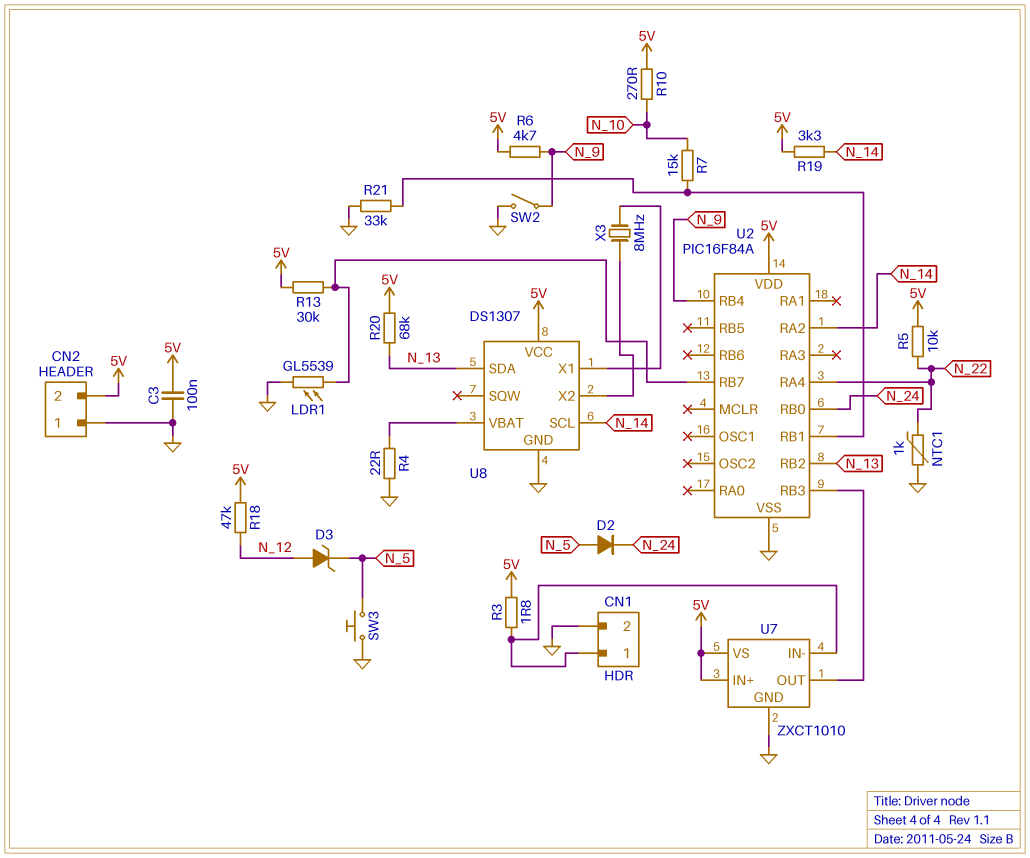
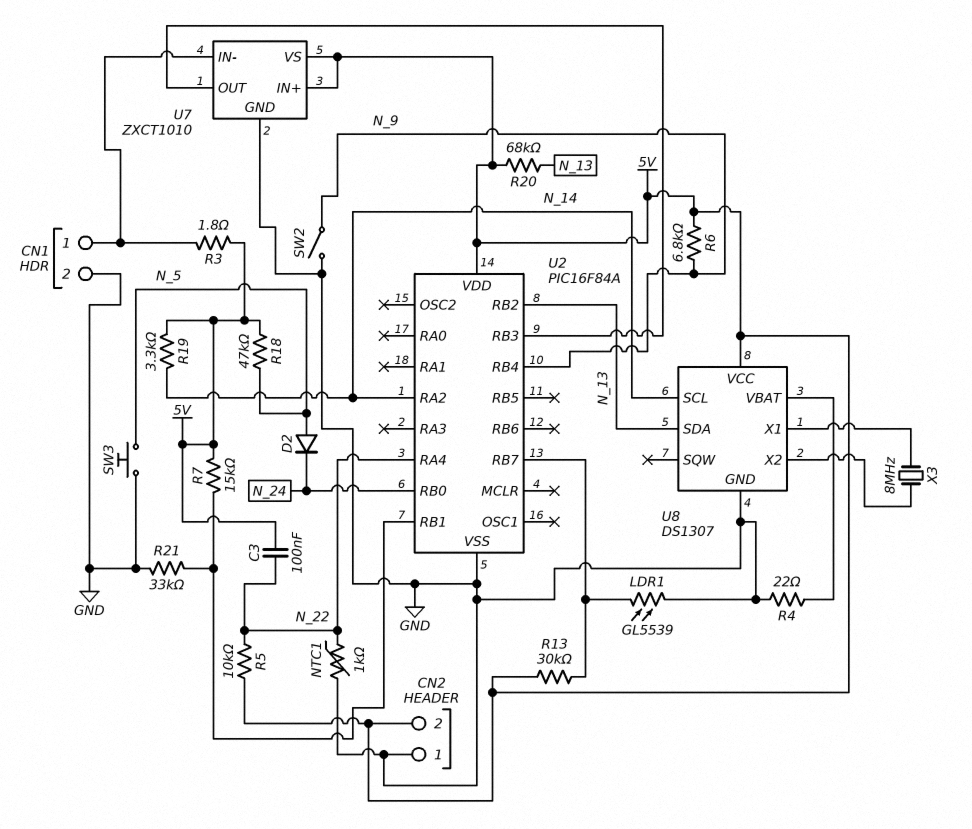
C3: 100nF (5V, GND) -> 100nF (5V, N_22)
D3: zener (A N_12, K N_5) -> none
R6: 4.7k (5V, N_9) -> 6.8k (5V, N_9)
R7: 15k (N_10, U2/RB1) -> 15k (5V, U2/RB1)
R10: 270 (5V, N_10) -> none
R18: 47k (5V, N_12) -> 47k (5V, N_5)

